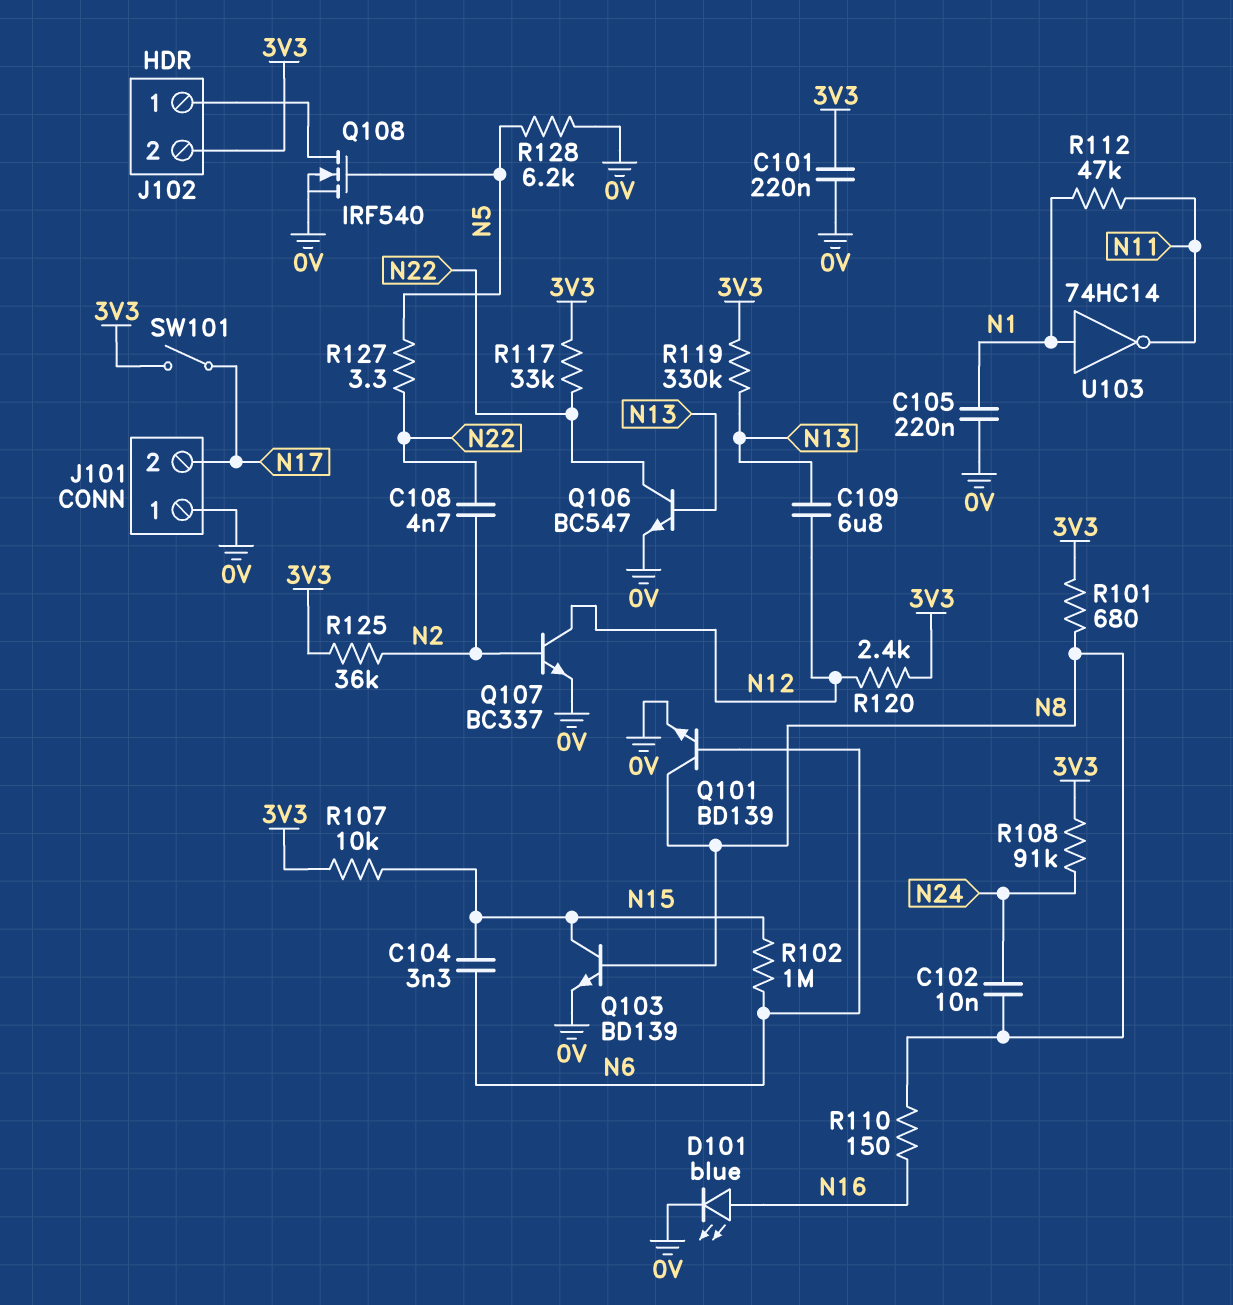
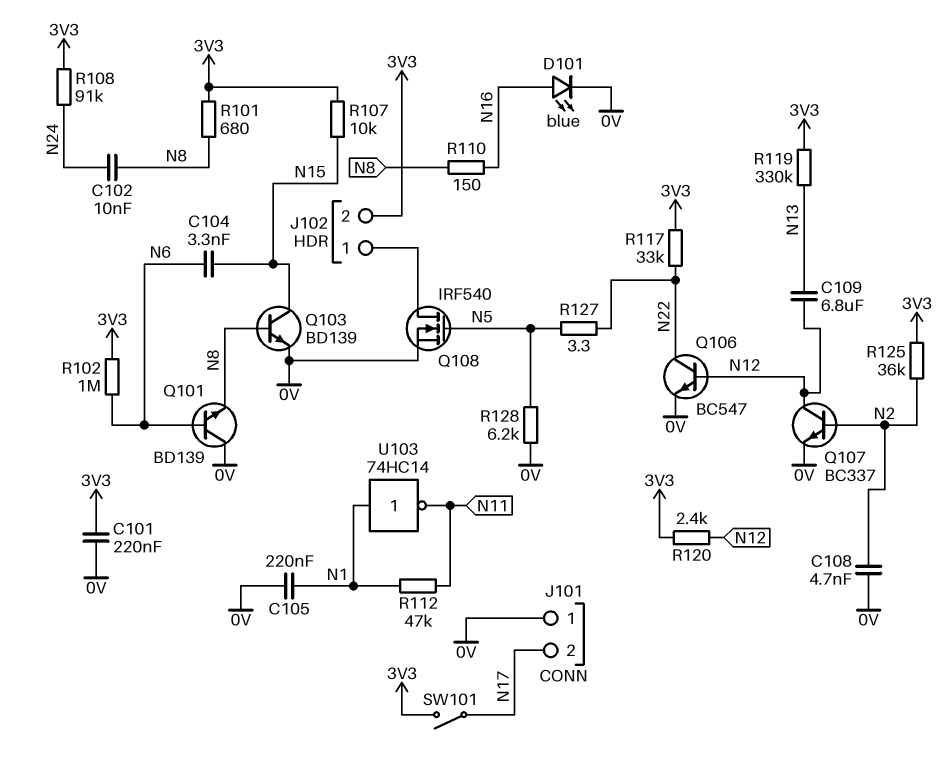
C108: 4.7nF (N2, N22) -> 4.7nF (0V, N2)
Q101: NPN BD139 (B N6, C N8, E 0V) -> NPN BD139 (B N6, C 0V, E N8)
Q106: NPN BC547 (B N13, C N22, E 0V) -> NPN BC547 (B N12, C N22, E 0V)
R102: 1M (N6, N15) -> 1M (3V3, N6)

